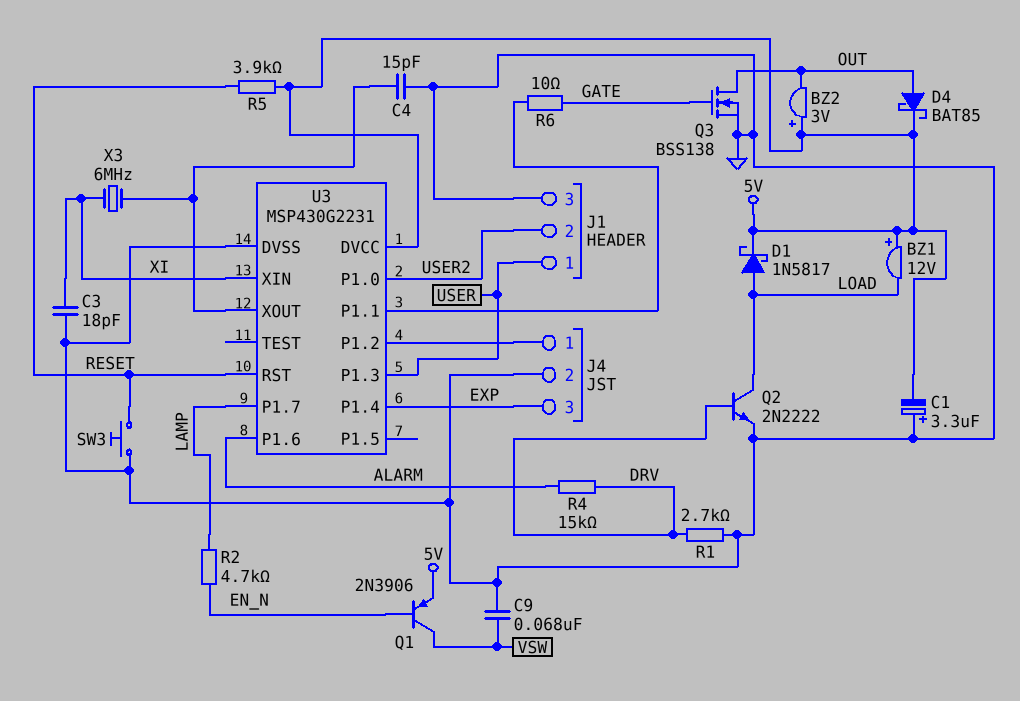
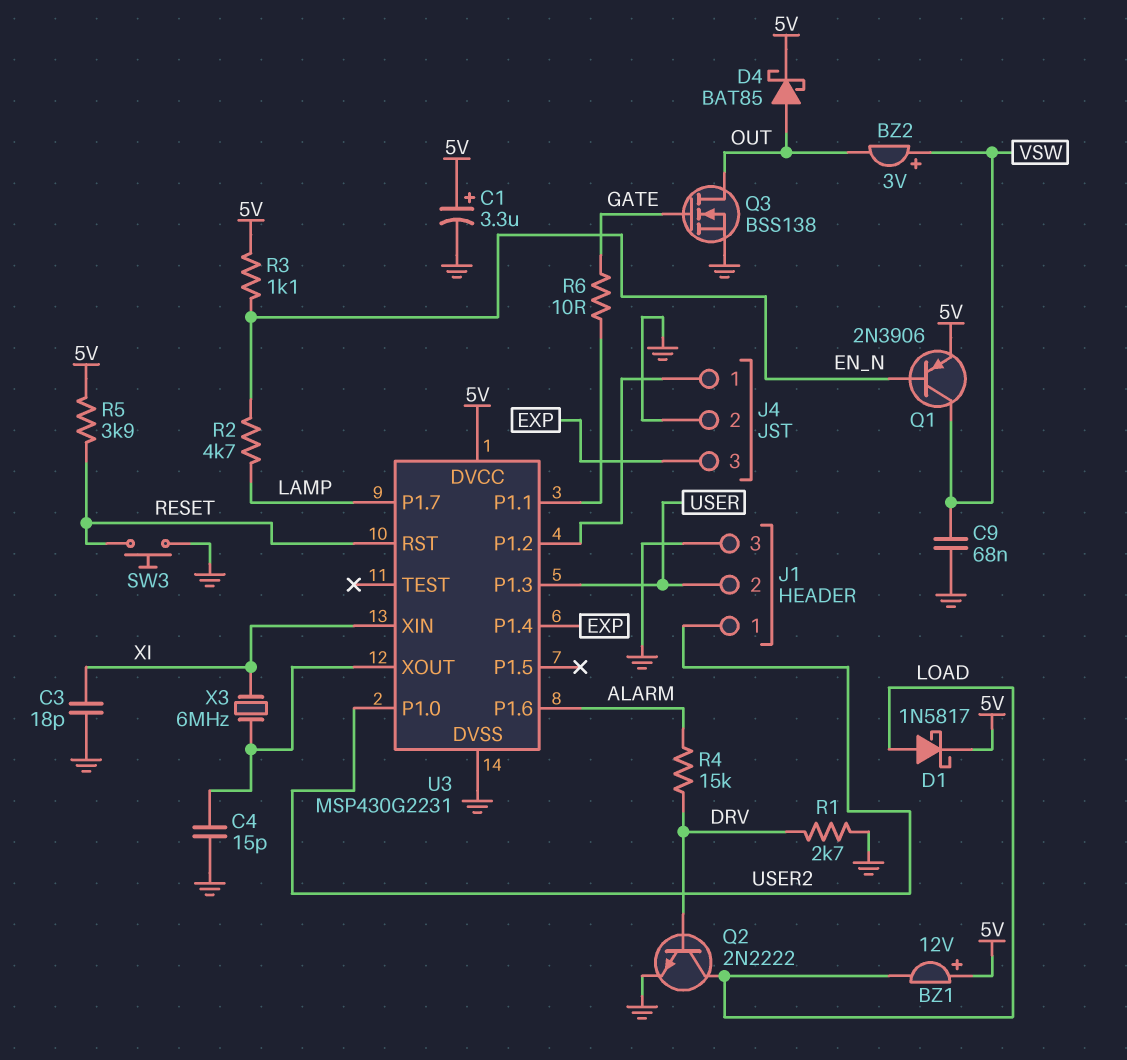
BZ2: buzzer 3V (plus 5V, minus OUT) -> buzzer 3V (plus VSW, minus OUT)
C1: 3.3uF (plus GND, minus 5V) -> 3.3uF (plus 5V, minus GND)
J1 pin 1: USER -> USER2
J1 pin 2: USER2 -> USER
R3: none -> 1.1k (5V, EN_N)

